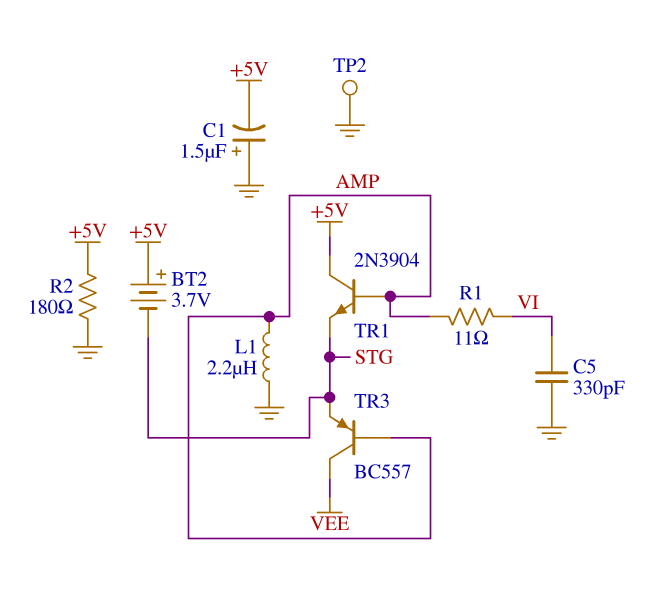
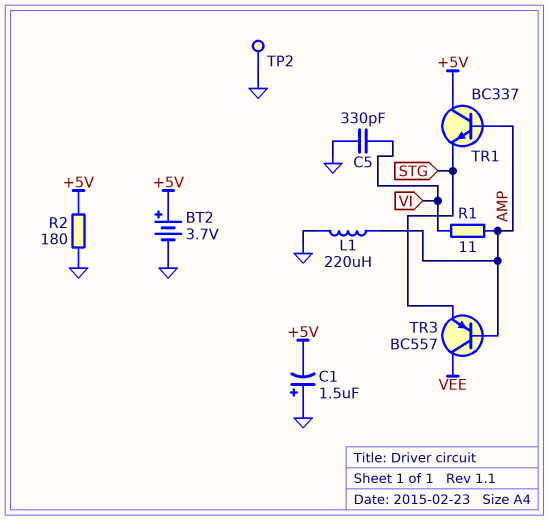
BT2: 3.7V (plus +5V, minus STG) -> 3.7V (plus +5V, minus GND)
L1: 2.2uH (AMP, GND) -> 220uH (AMP, GND)
TR1: NPN 2N3904 (B AMP, C +5V, E STG) -> NPN BC337 (B AMP, C +5V, E STG)

